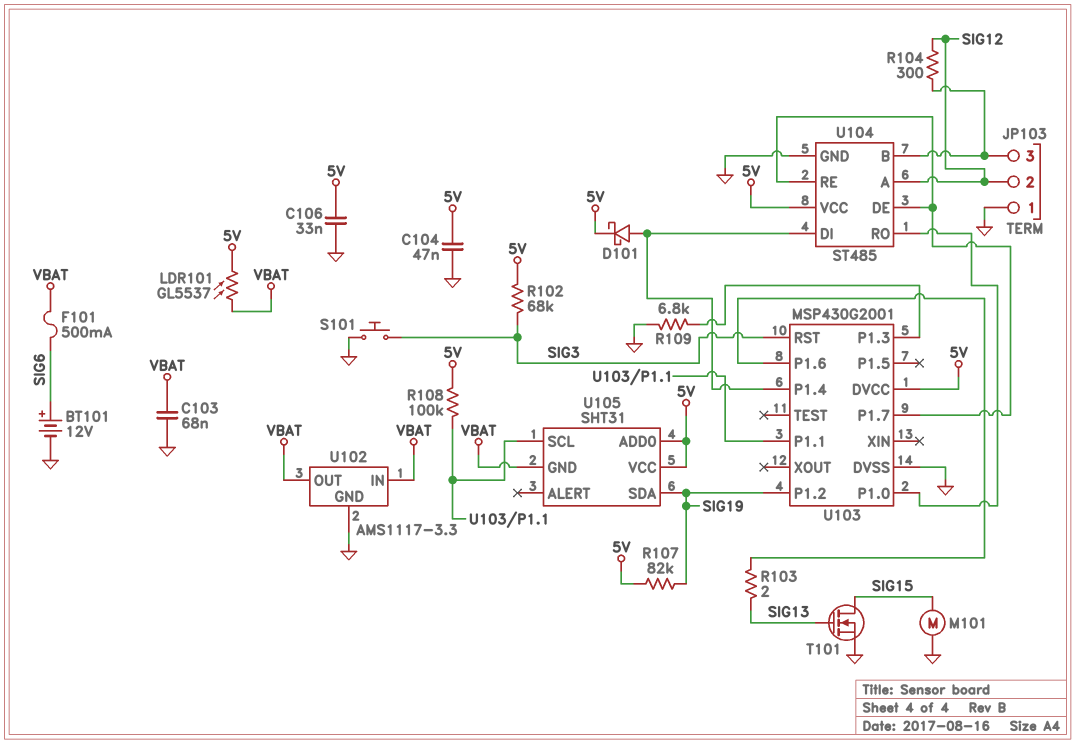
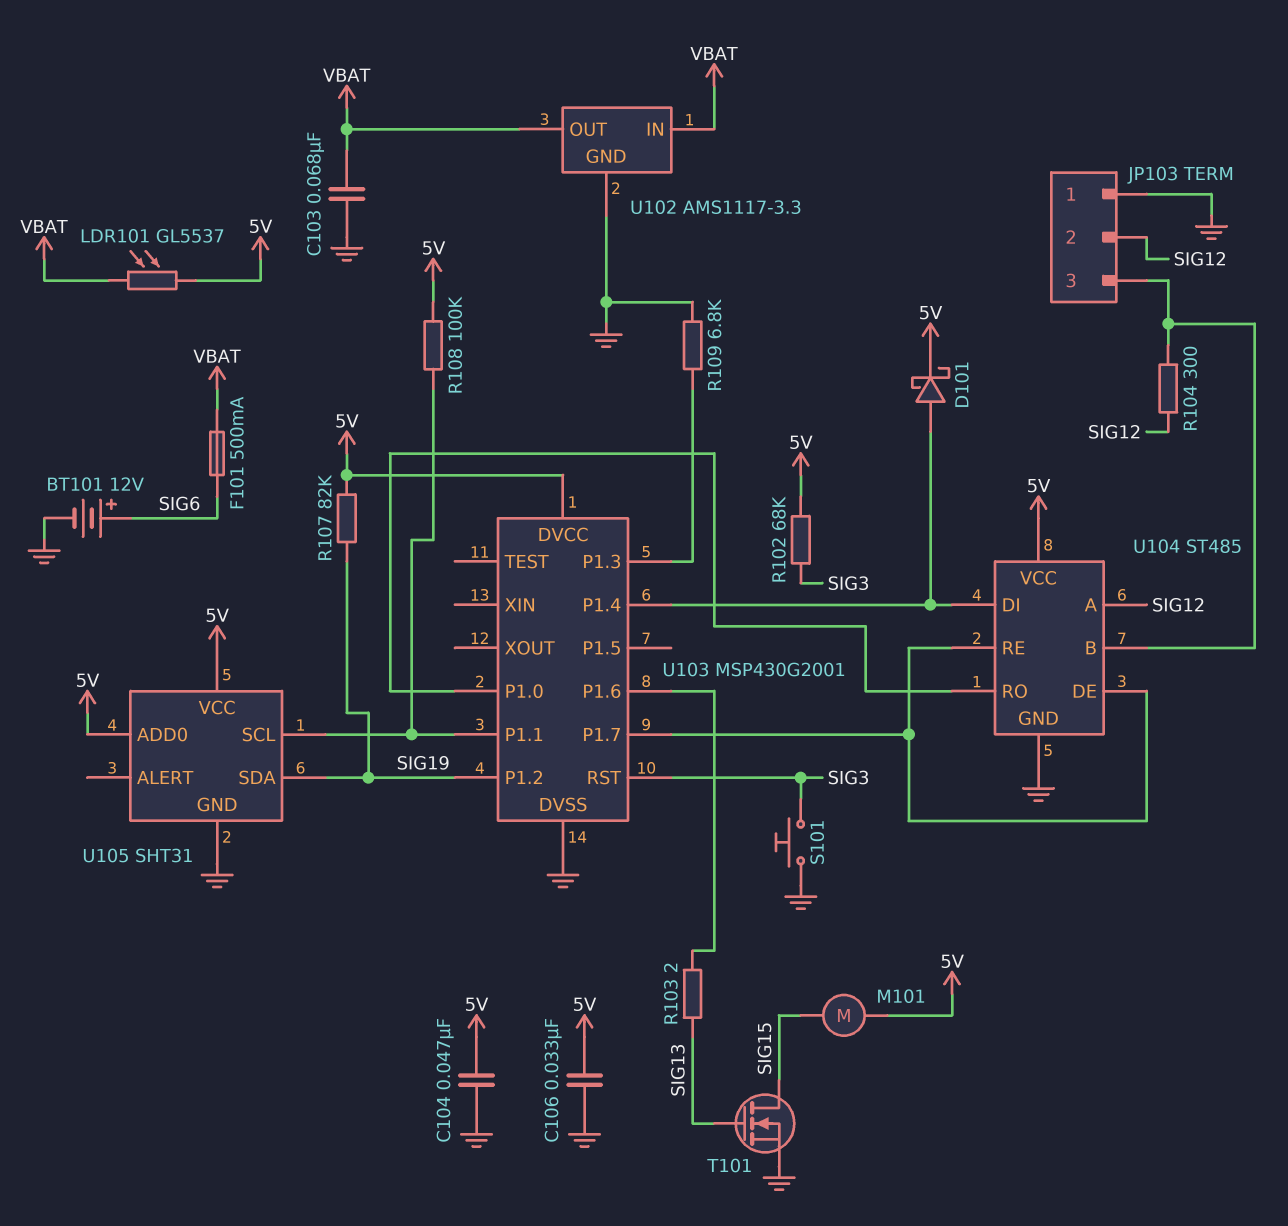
M101: motor (GND, SIG15) -> motor (5V, SIG15)
U105 pin GND: VBAT -> GND

